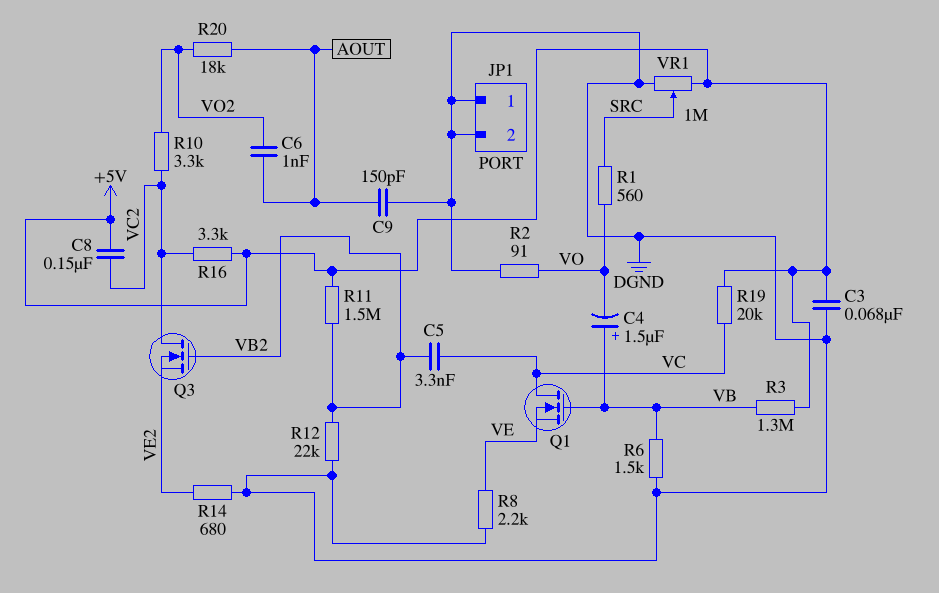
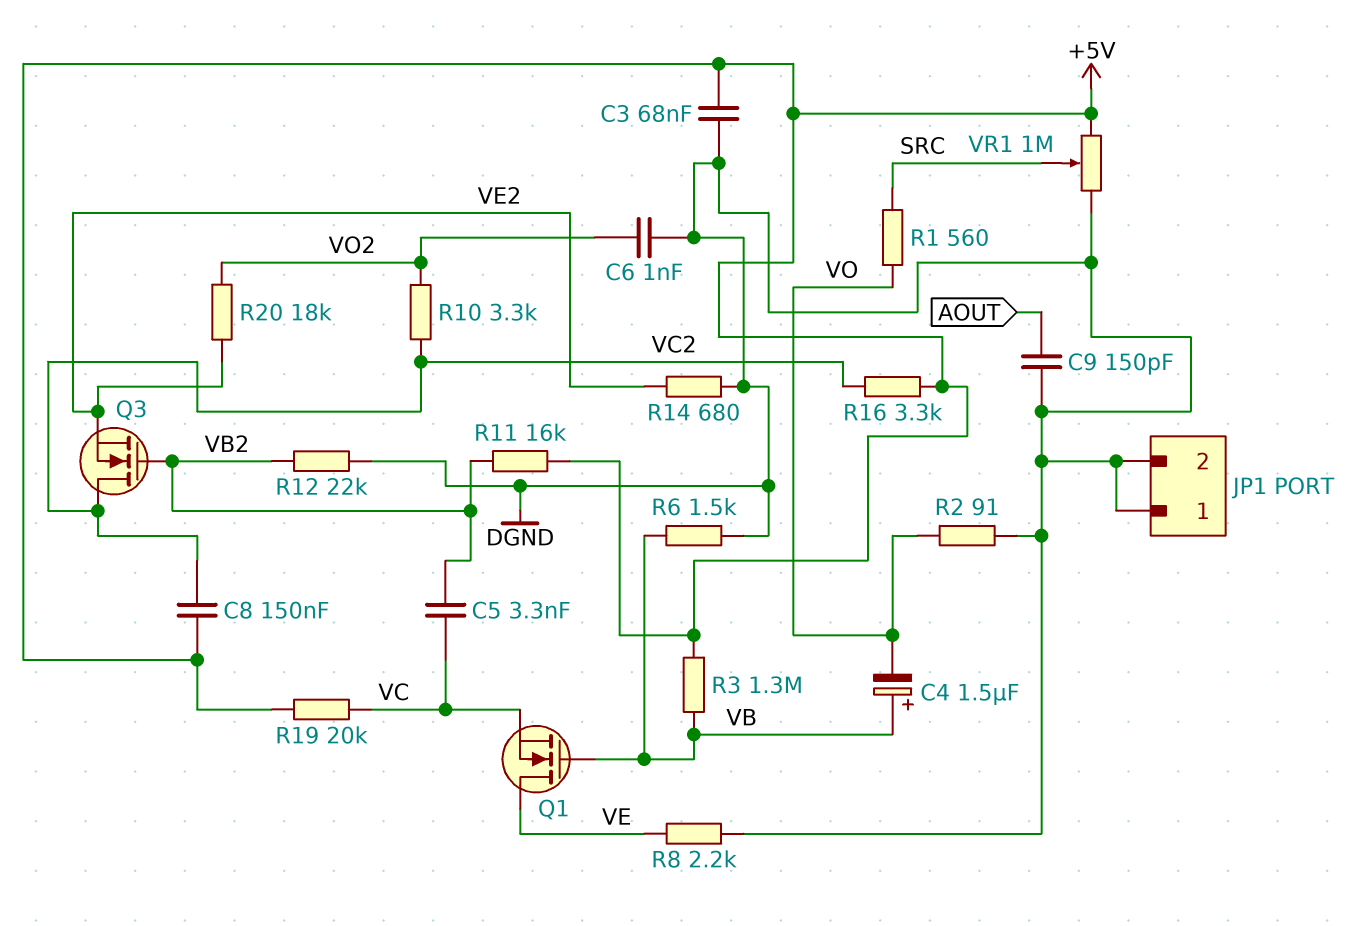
C6: 1nF (AOUT, VO2) -> 1nF (DGND, VO2)
Q1: NMOS (G VB, D VC, S VE) -> NMOS (G VB, D VE, S VC)
R11: 1.5M (+5V, VB2) -> 16k (+5V, VB2)
R20: 18k (AOUT, VO2) -> 18k (VE2, VO2)

